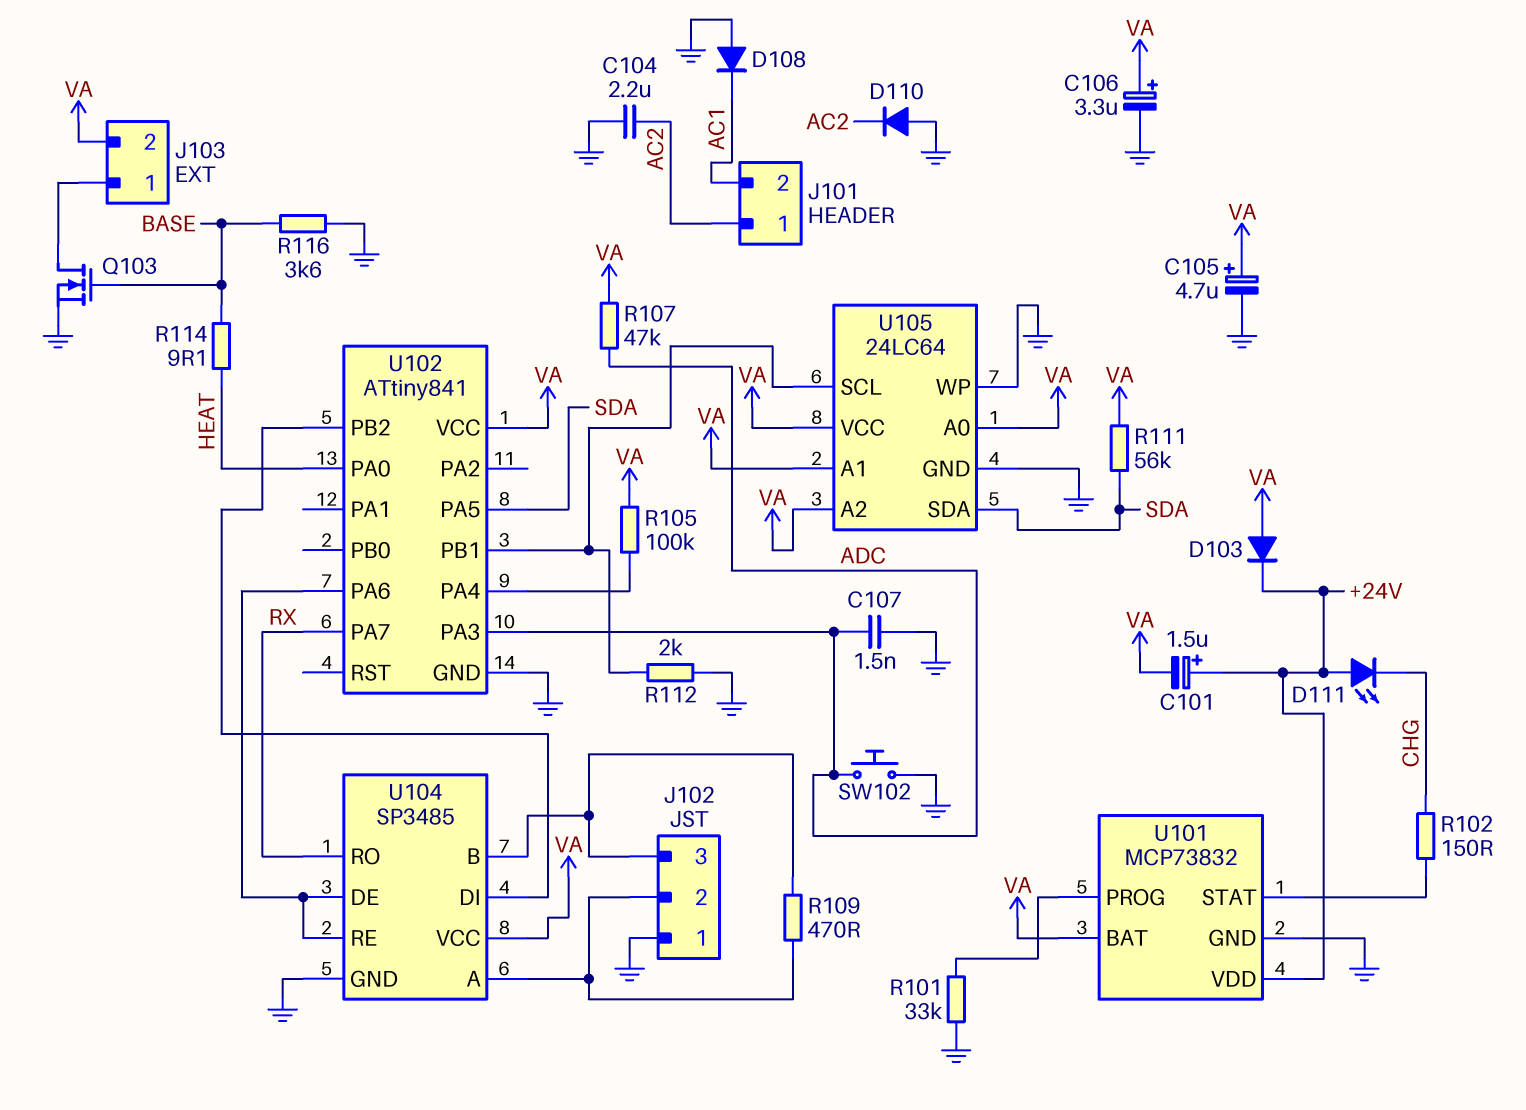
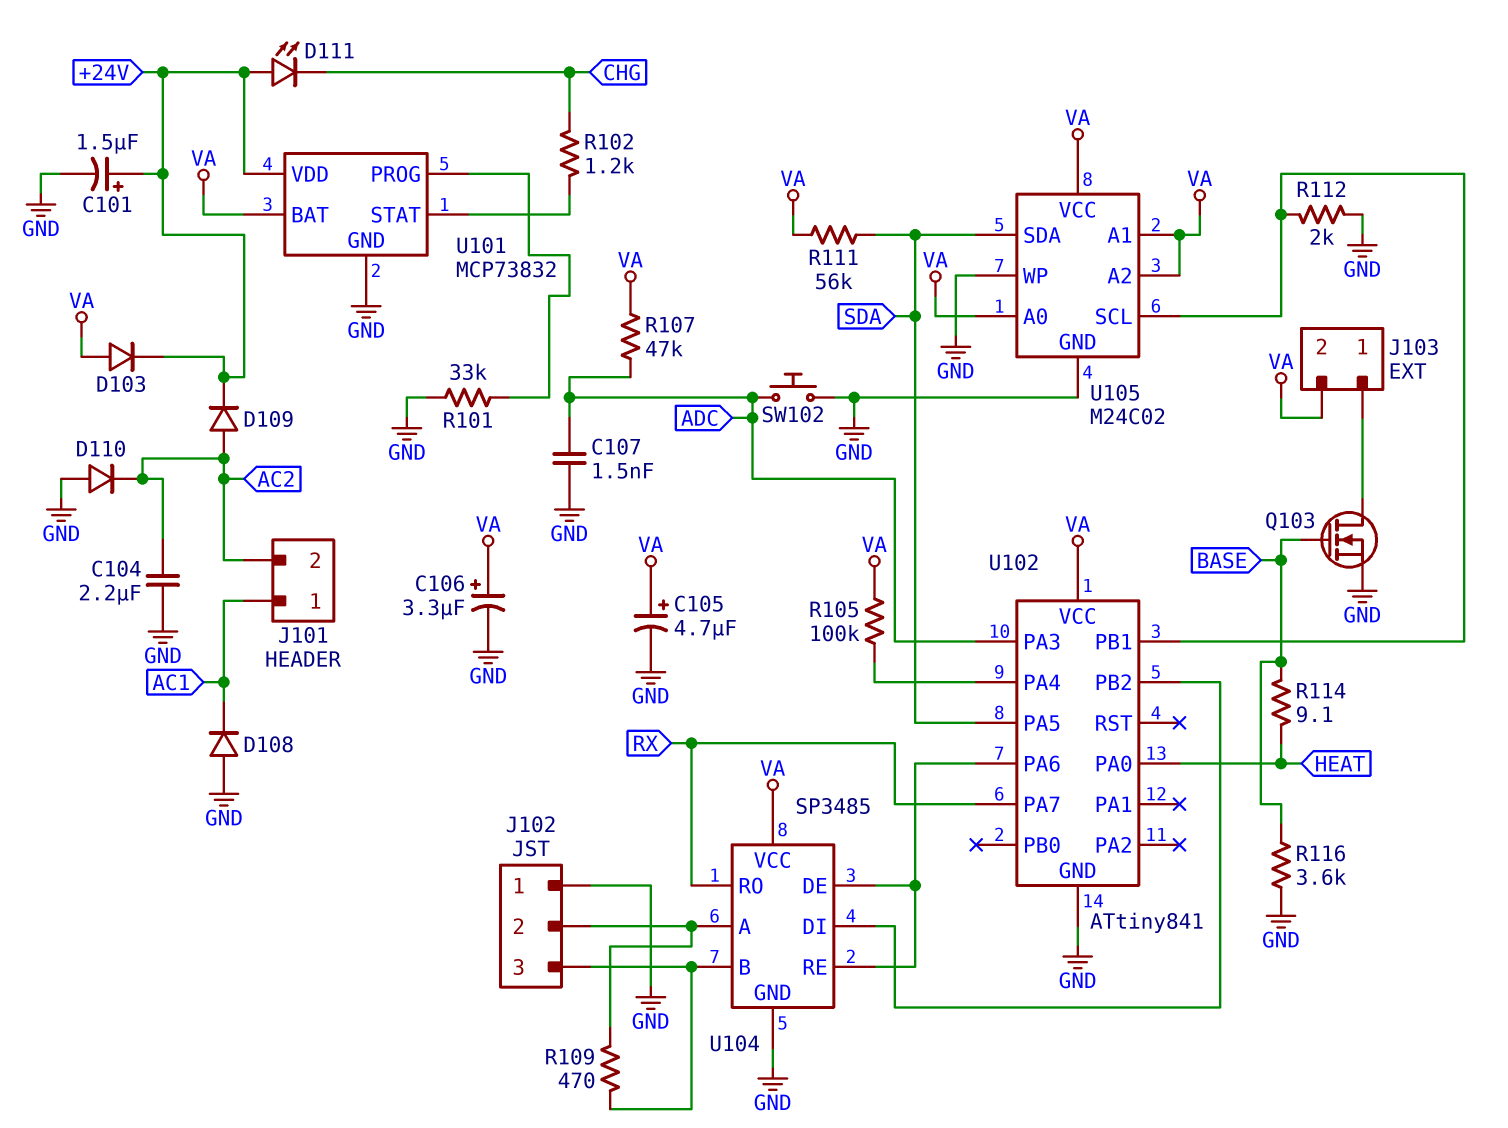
C101: 1.5uF (plus +24V, minus VA) -> 1.5uF (plus +24V, minus GND)
D109: none -> diode (A AC2, K +24V)
J101 pin 1: AC2 -> AC1
J101 pin 2: AC1 -> AC2
R102: 150 (CHG, U101/STAT) -> 1.2k (CHG, U101/STAT)
U105: 24LC64 -> M24C02

